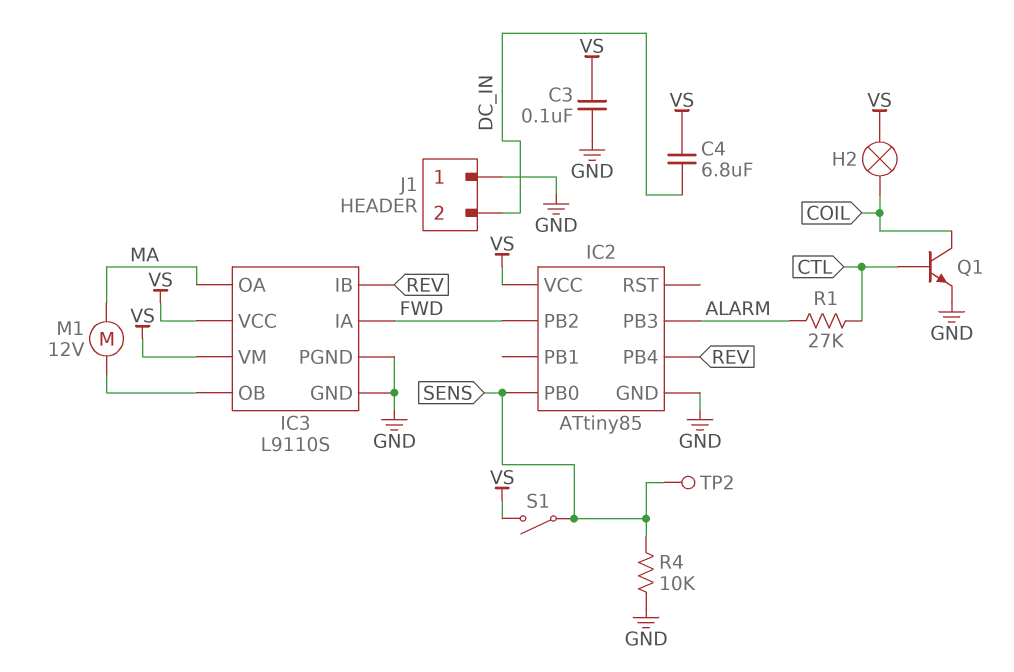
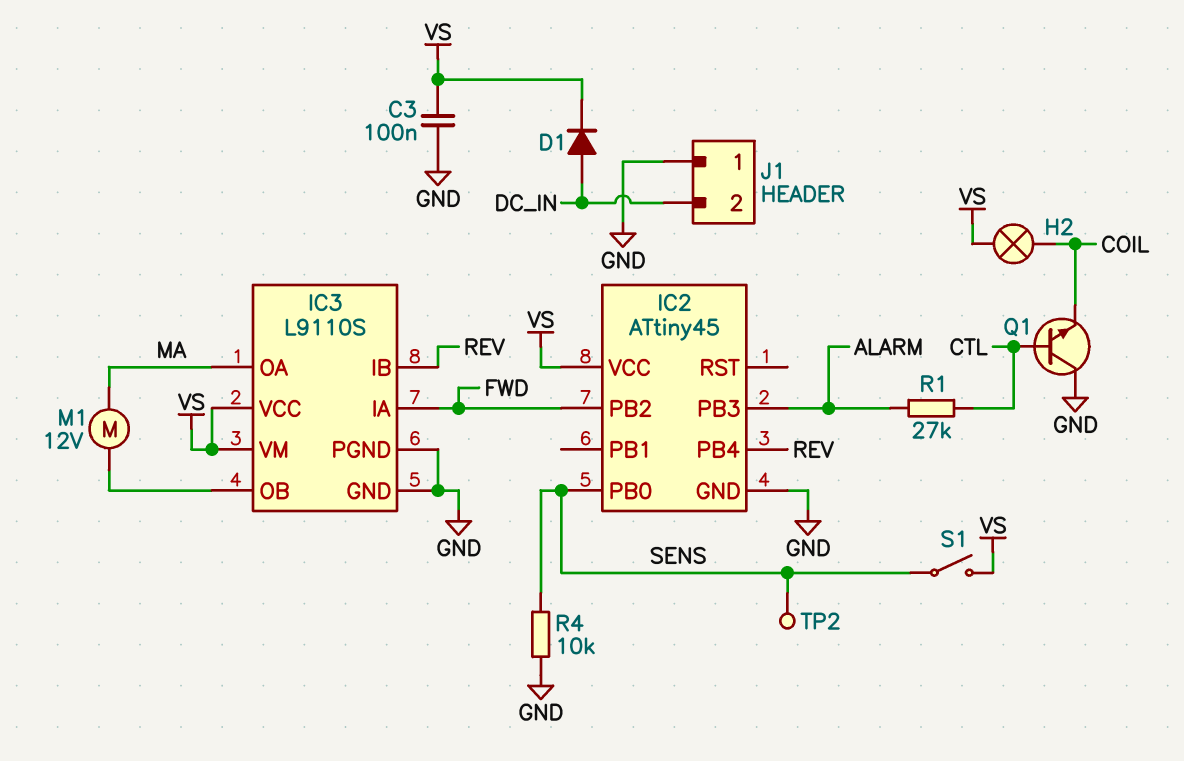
C4: 6.8uF (DC_IN, VS) -> none
D1: none -> diode (A DC_IN, K VS)
IC2: ATtiny85 -> ATtiny45
Q1: NPN (B CTL, C COIL, E GND) -> NPN (B CTL, C GND, E COIL)

